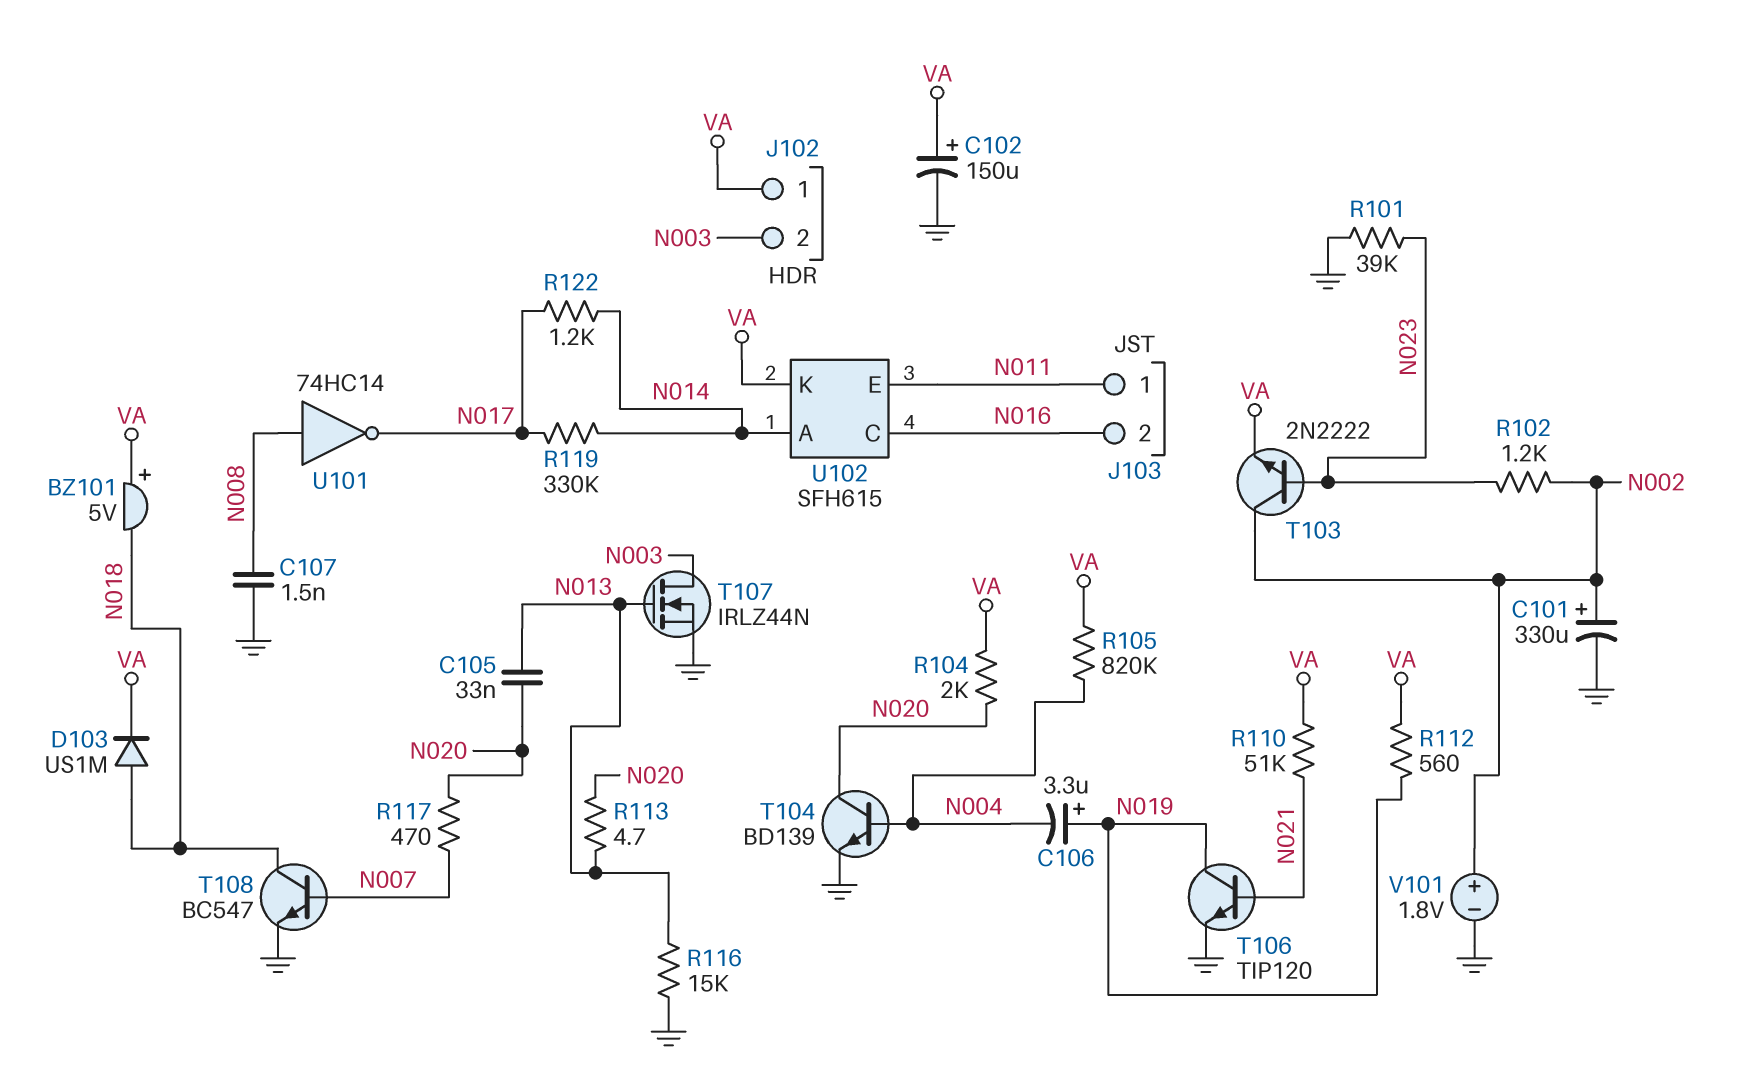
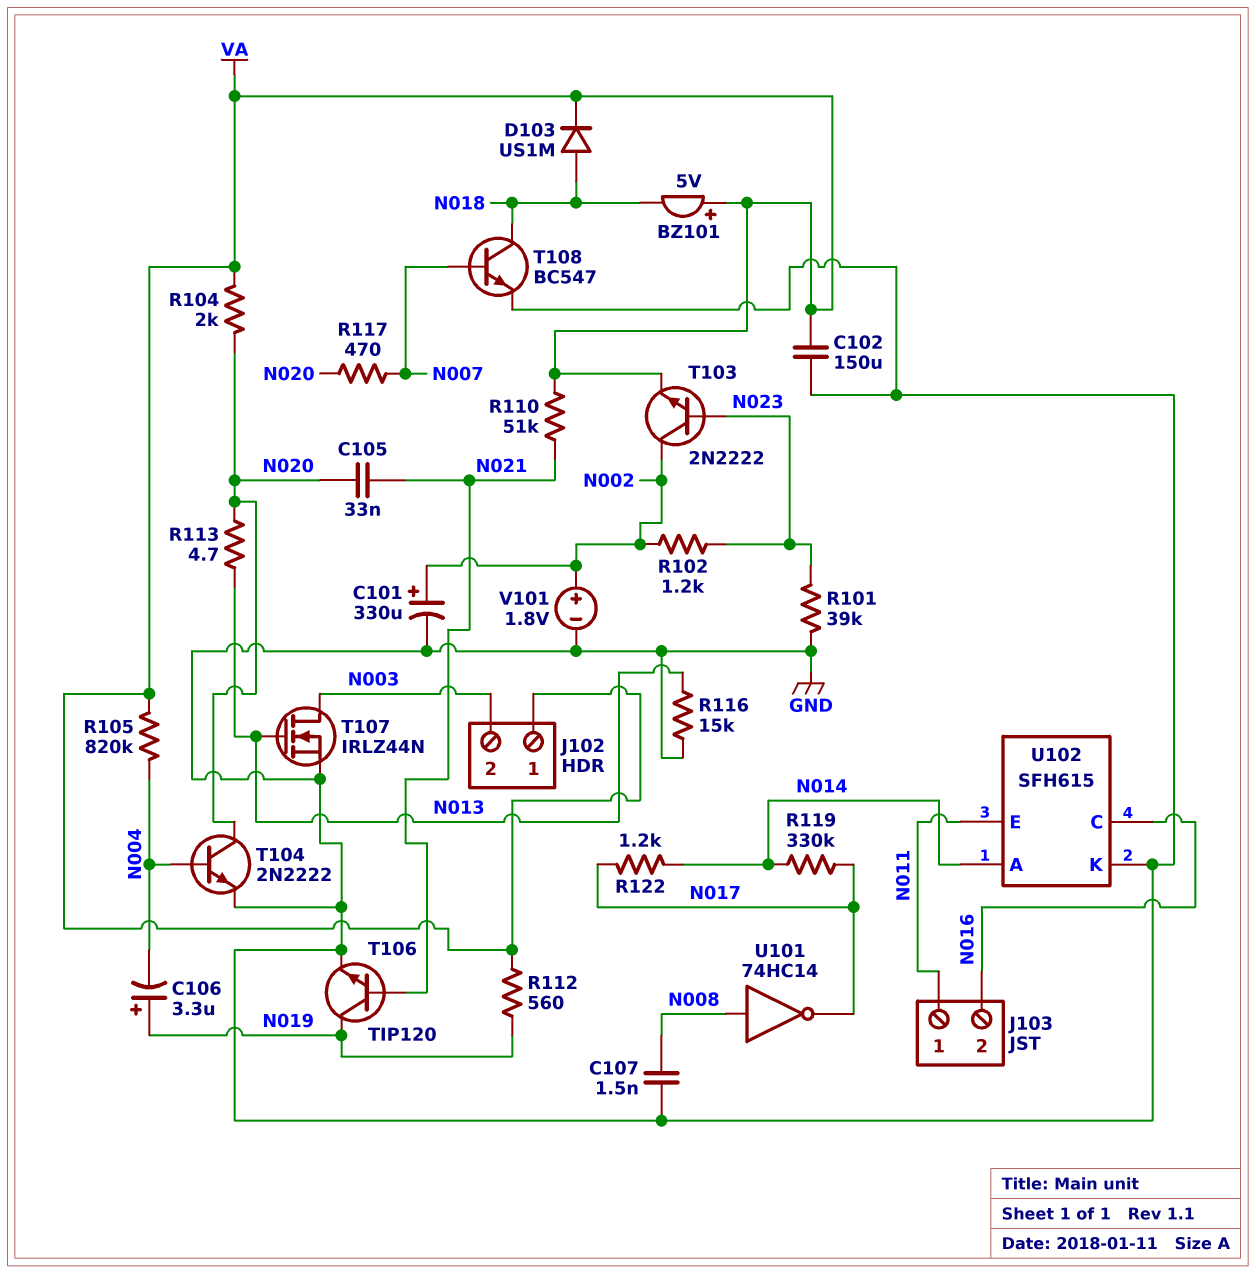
C102: 150uF (plus VA, minus GND) -> 150uF (GND, VA)
C105: 33nF (N013, N020) -> 33nF (N020, N021)
T104: NPN BD139 (B N004, C N020, E GND) -> NPN 2N2222 (B N004, C N020, E GND)
U102 pin K: VA -> GND

